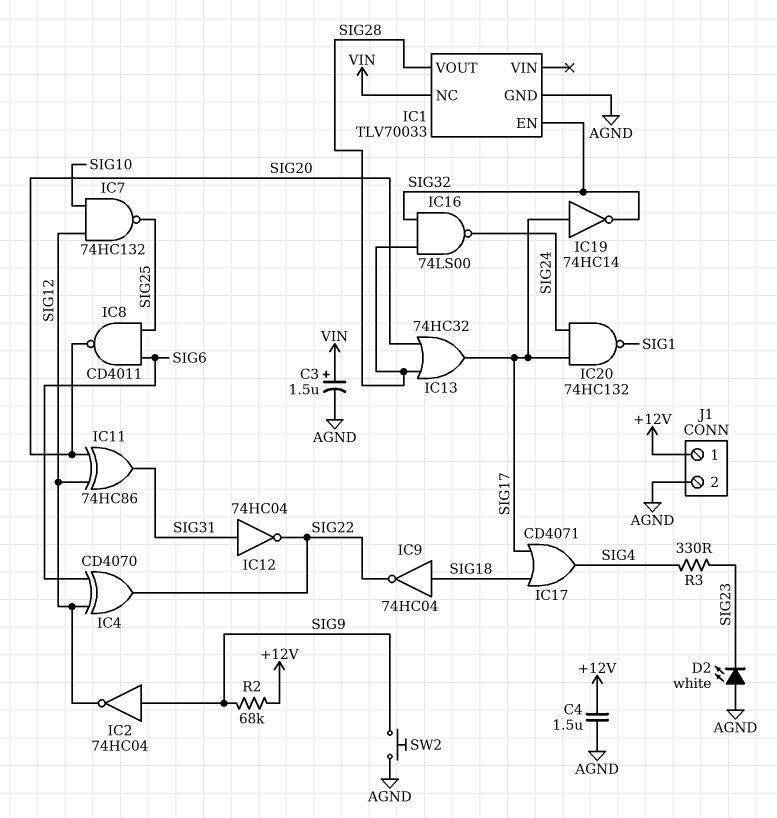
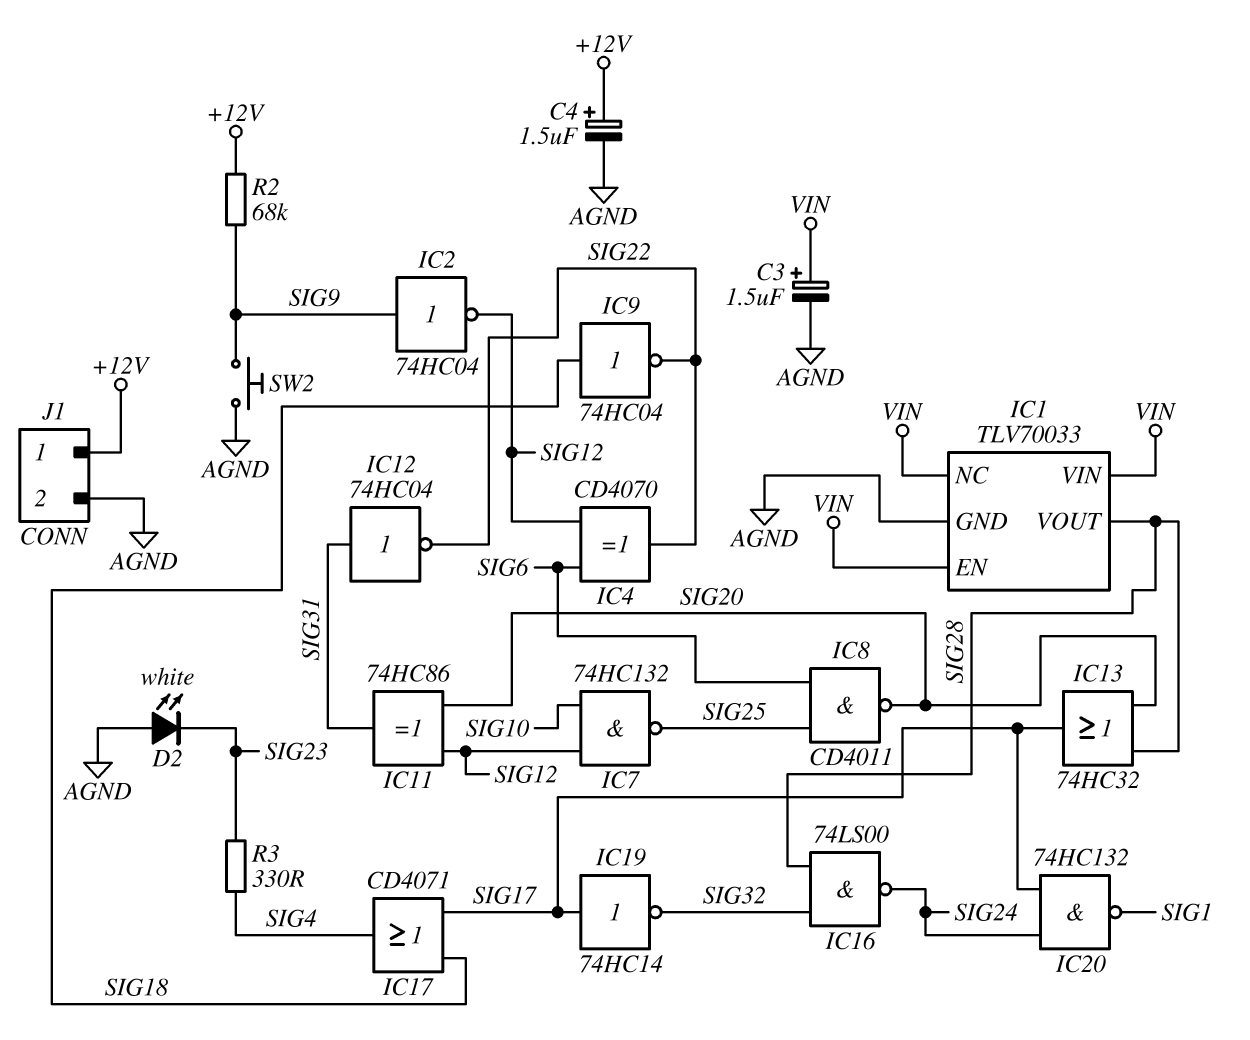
C4: 1.5uF (+12V, AGND) -> 1.5uF (plus +12V, minus AGND)
IC1 pin EN: SIG32 -> VIN
IC1 pin VIN: none -> VIN

